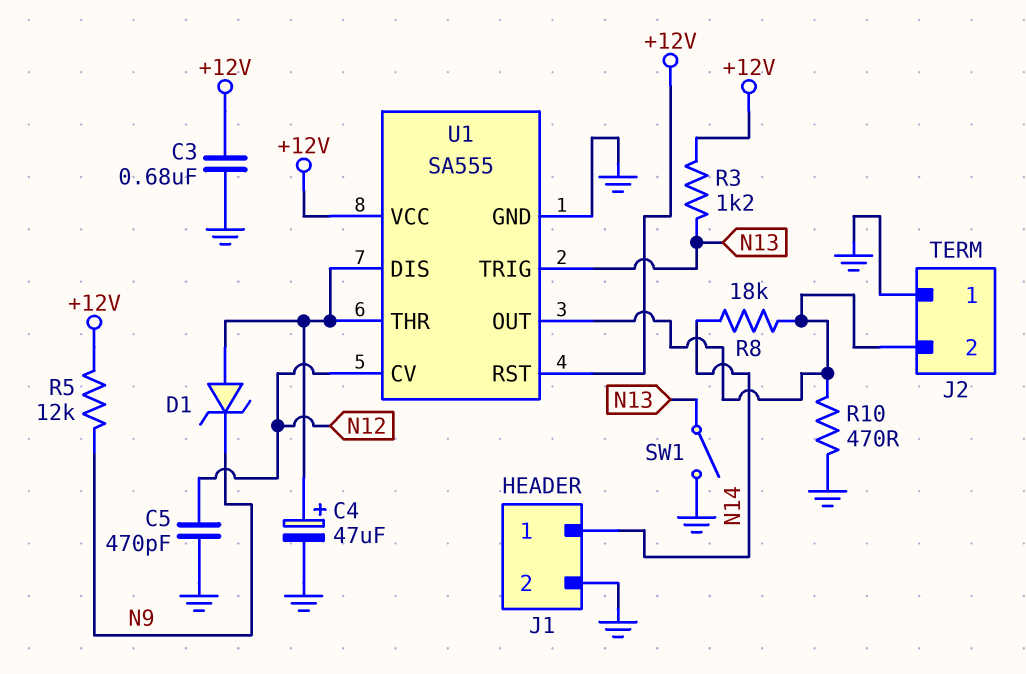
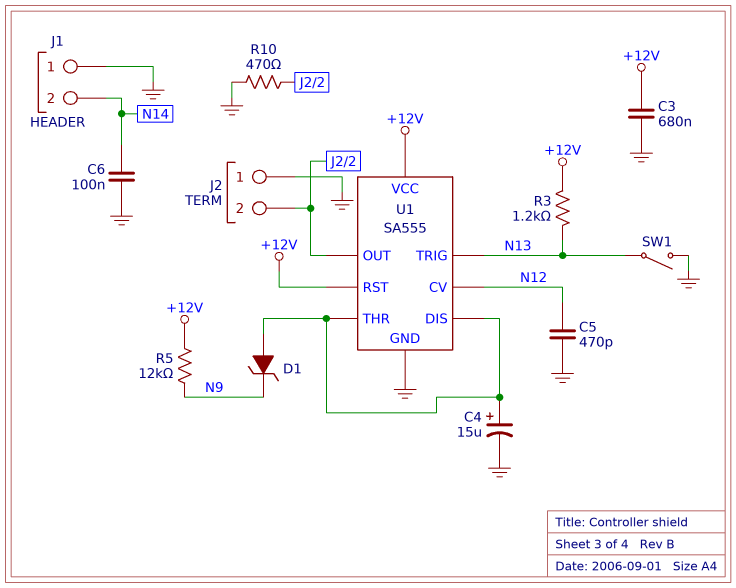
C4: 47uF (plus U1/DIS, minus GND) -> 15uF (plus U1/DIS, minus GND)
C6: none -> 100nF (GND, N14)
J1 pin 1: N14 -> GND
J1 pin 2: GND -> N14
R8: 18k (J2/2, N14) -> none

